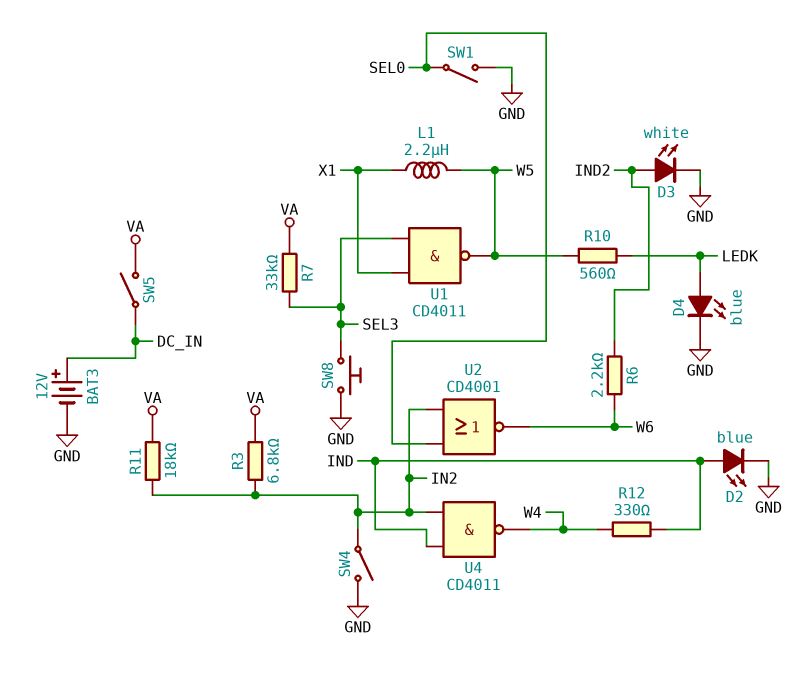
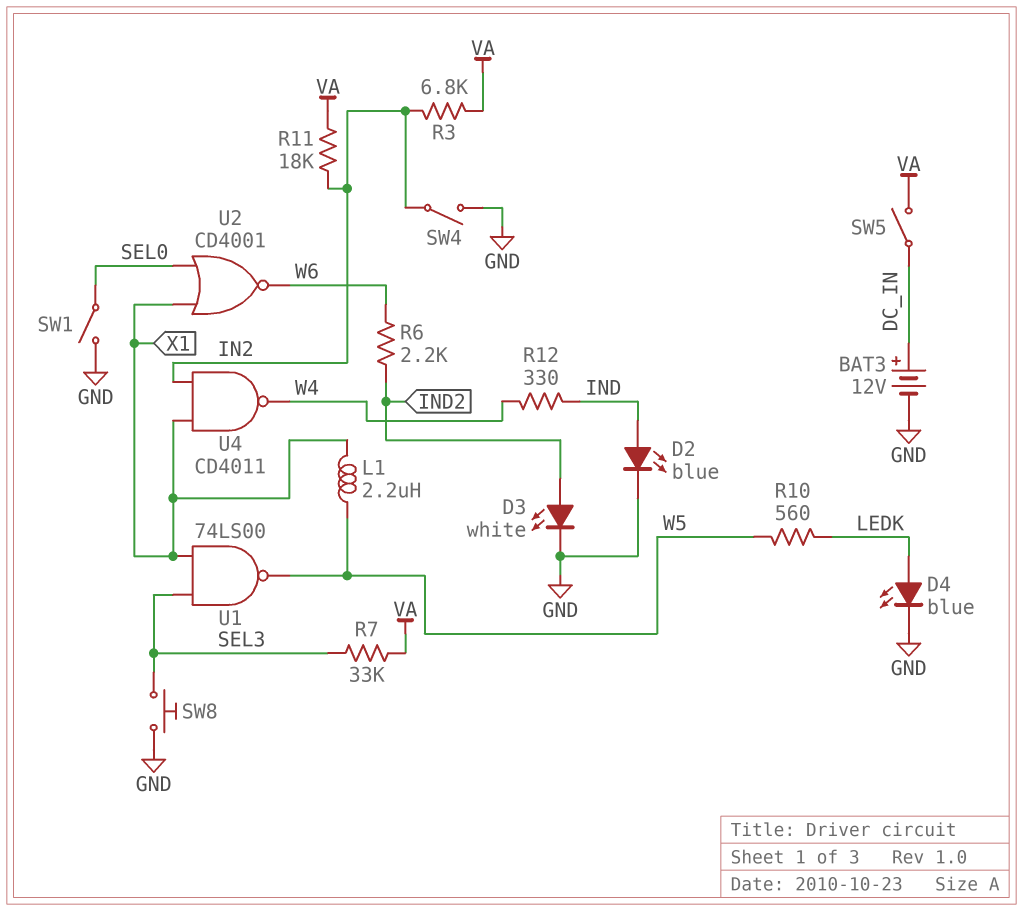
U1: NAND CD4011 (in SEL3, in X1, out W5) -> NAND 74LS00 (in SEL3, in X1, out W5)
U2: NOR CD4001 (in IN2, in SEL0, out W6) -> NOR CD4001 (in SEL0, in X1, out W6)
U4: NAND CD4011 (in IN2, in IND, out W4) -> NAND CD4011 (in IN2, in X1, out W4)

